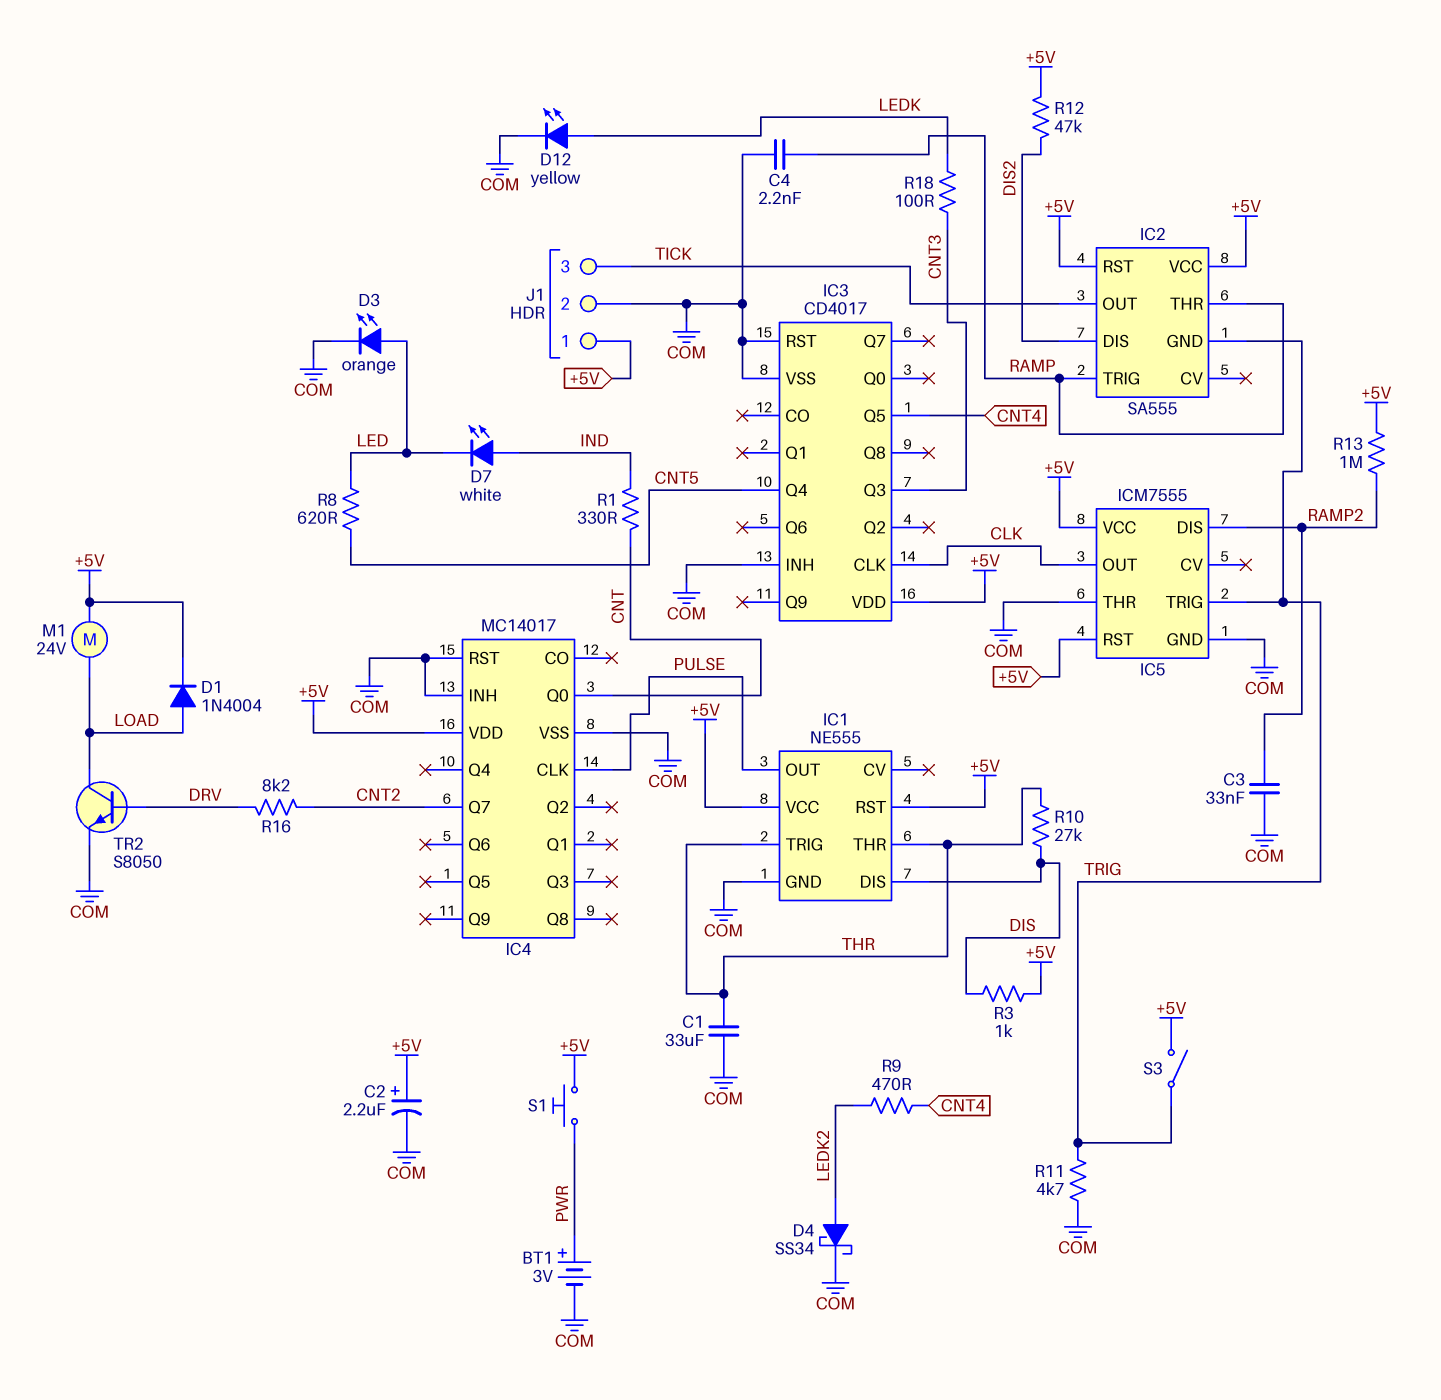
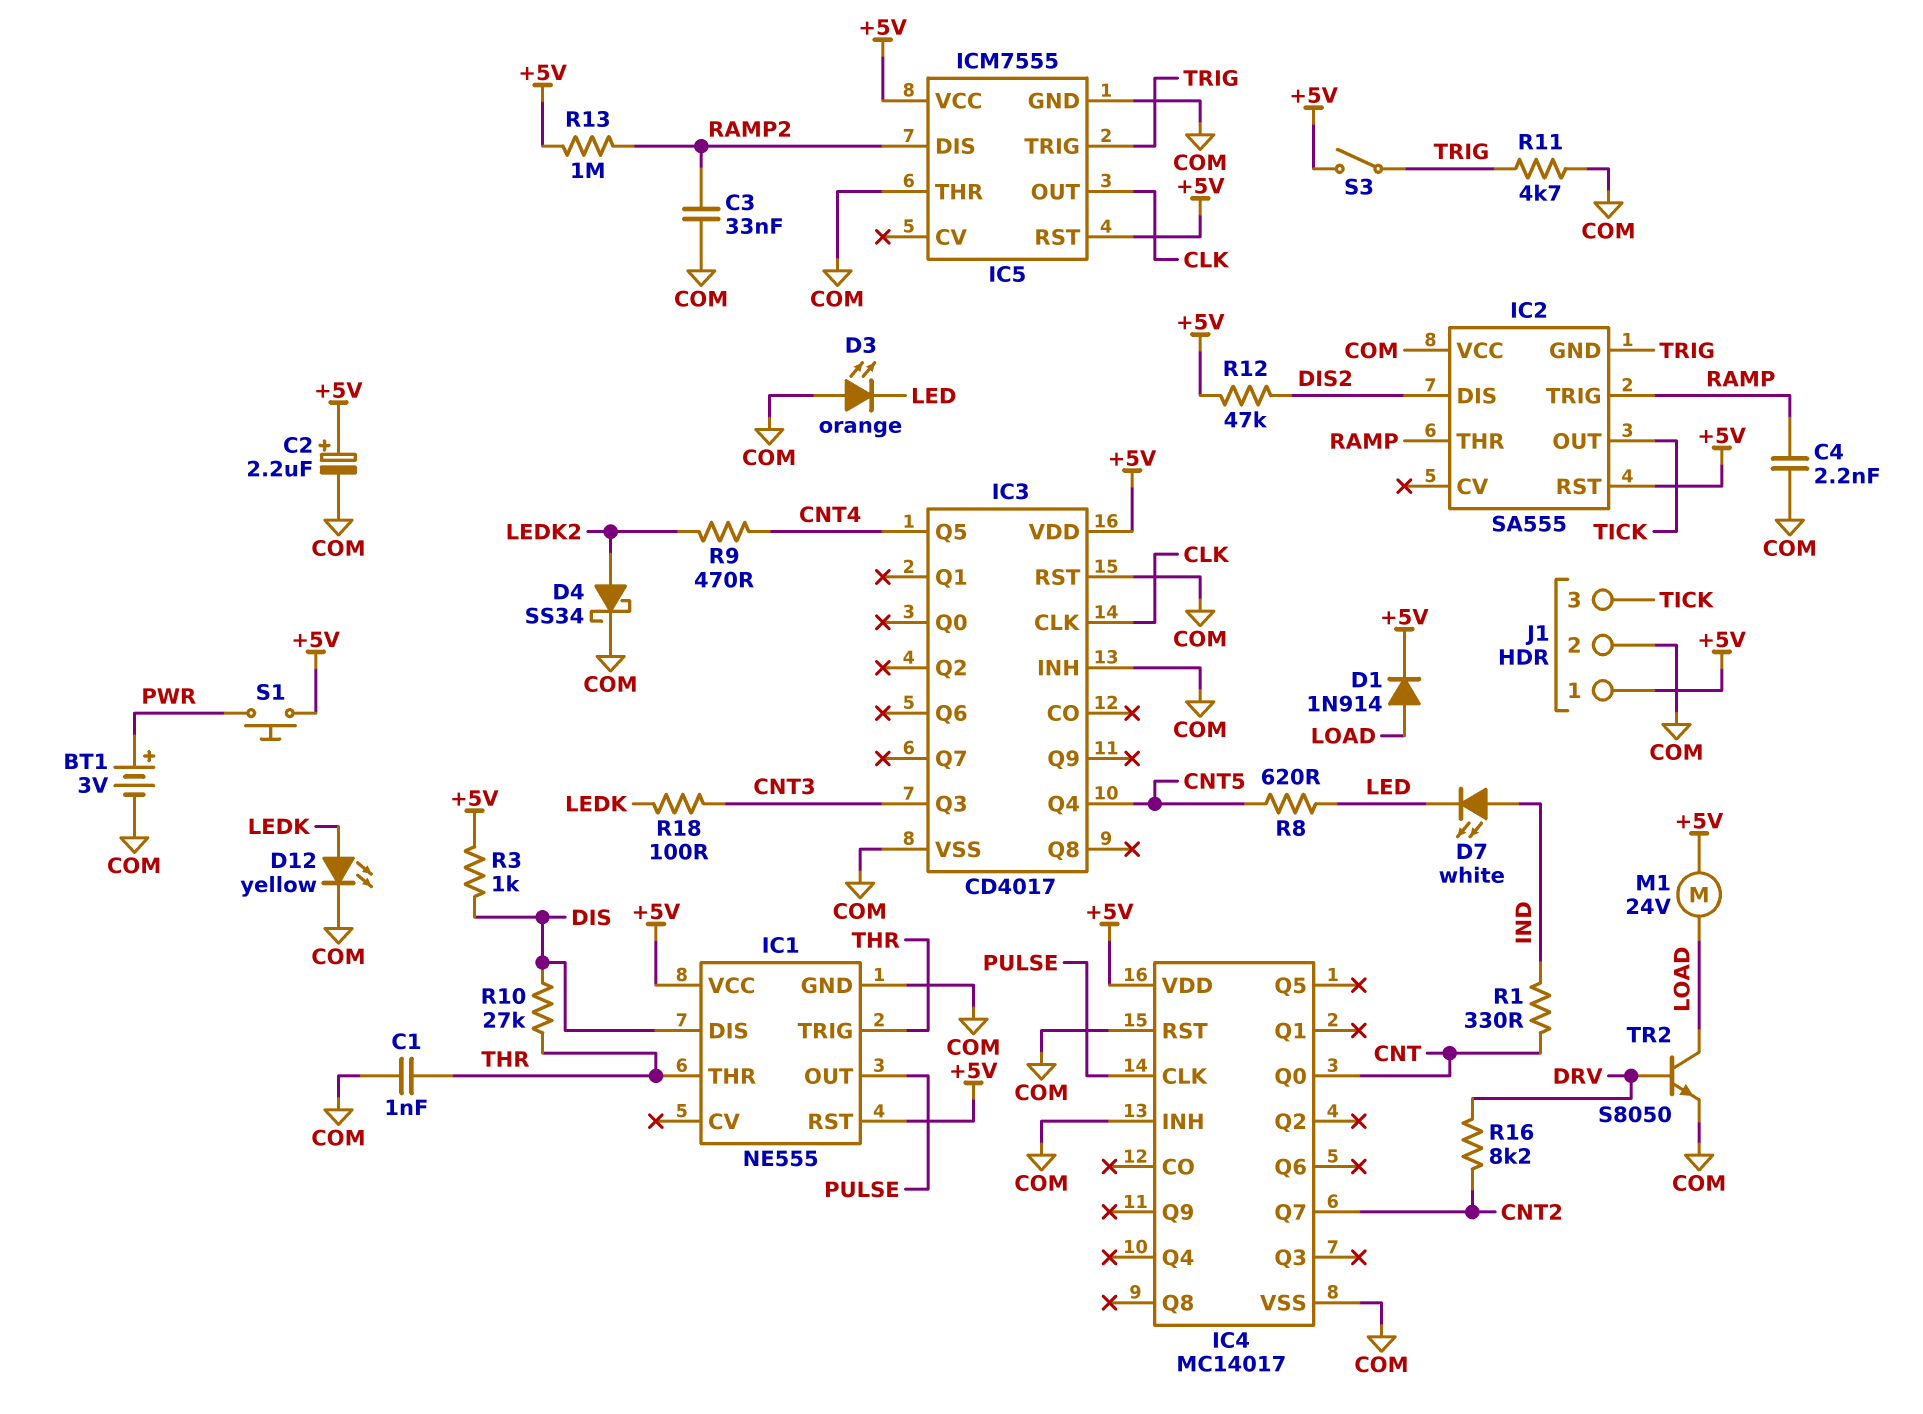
C1: 33uF (COM, THR) -> 1nF (COM, THR)
D1: diode 1N4004 (A LOAD, K +5V) -> diode 1N914 (A LOAD, K +5V)
D3: LED orange (A LED, K COM) -> LED orange (A COM, K LED)
IC2 pin VCC: +5V -> COM

